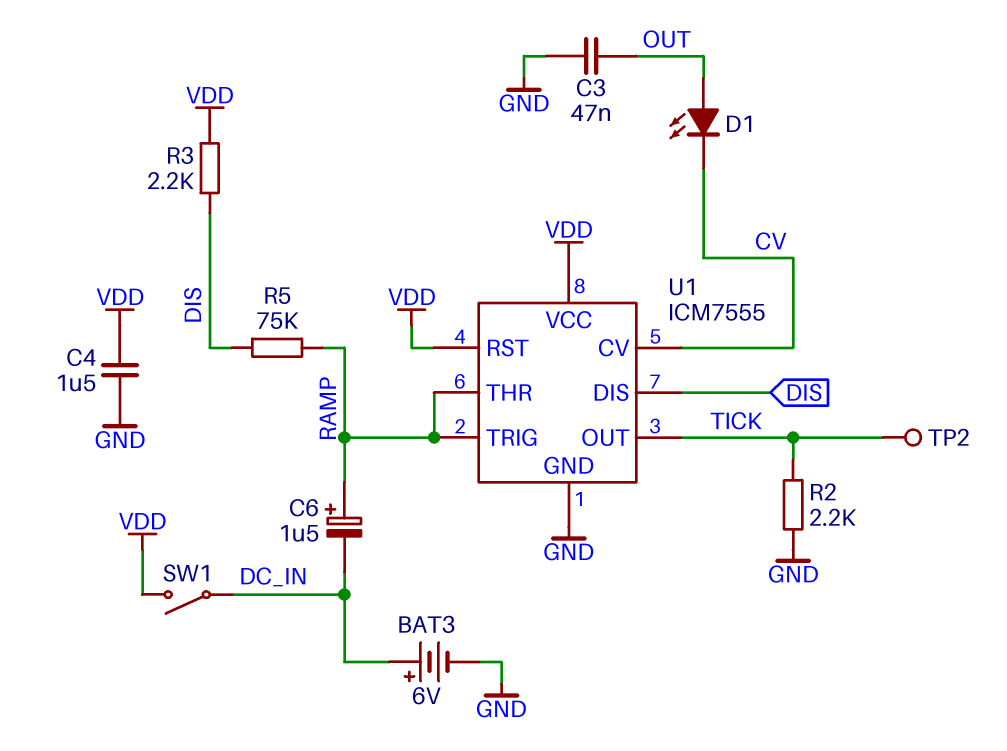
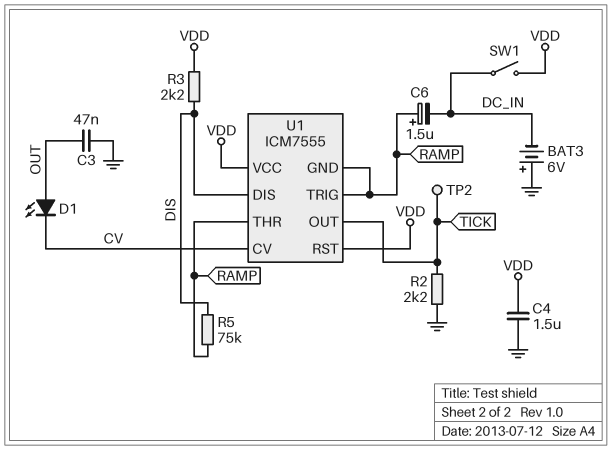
BAT3: 6V (plus DC_IN, minus GND) -> 6V (plus GND, minus DC_IN)
U1 pin GND: GND -> RAMP

